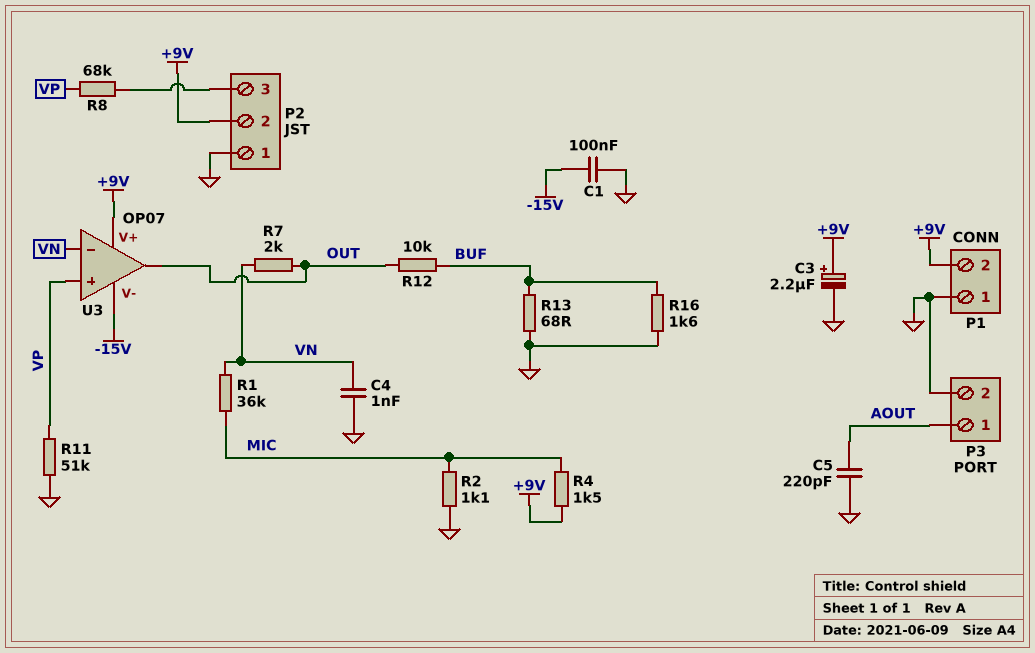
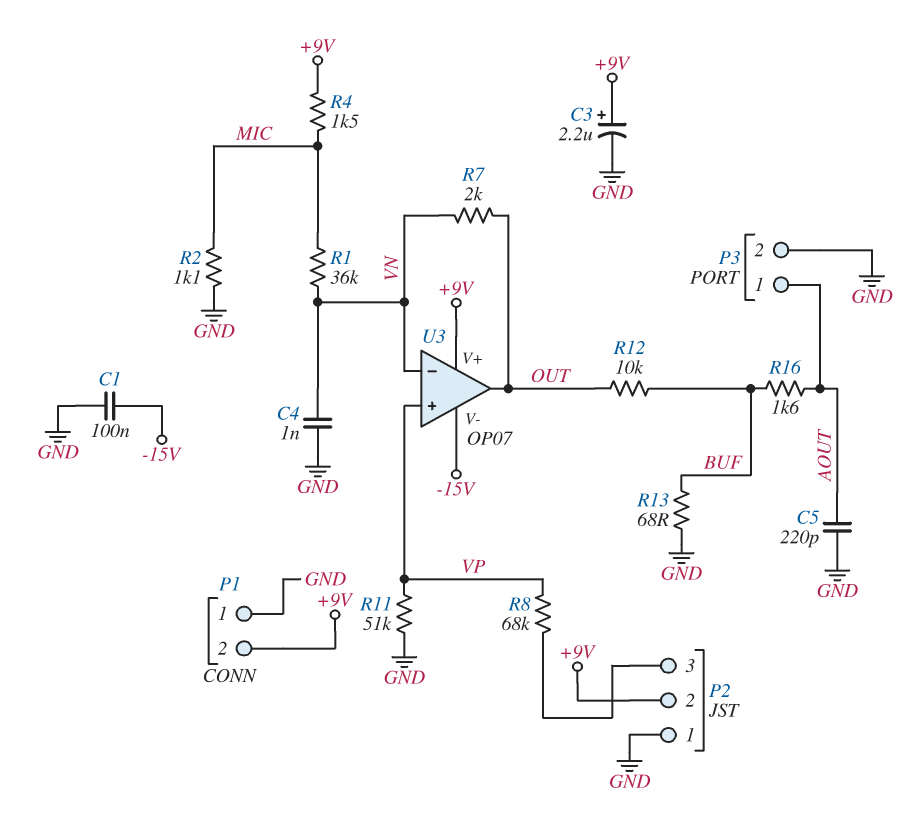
R16: 1.6k (BUF, GND) -> 1.6k (AOUT, BUF)

